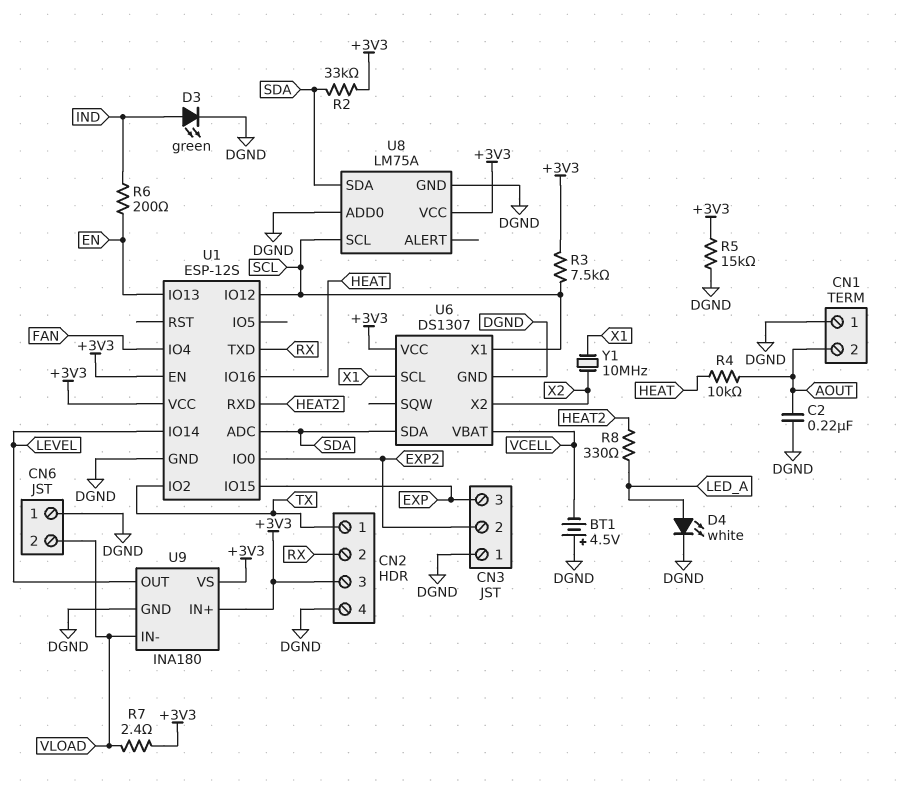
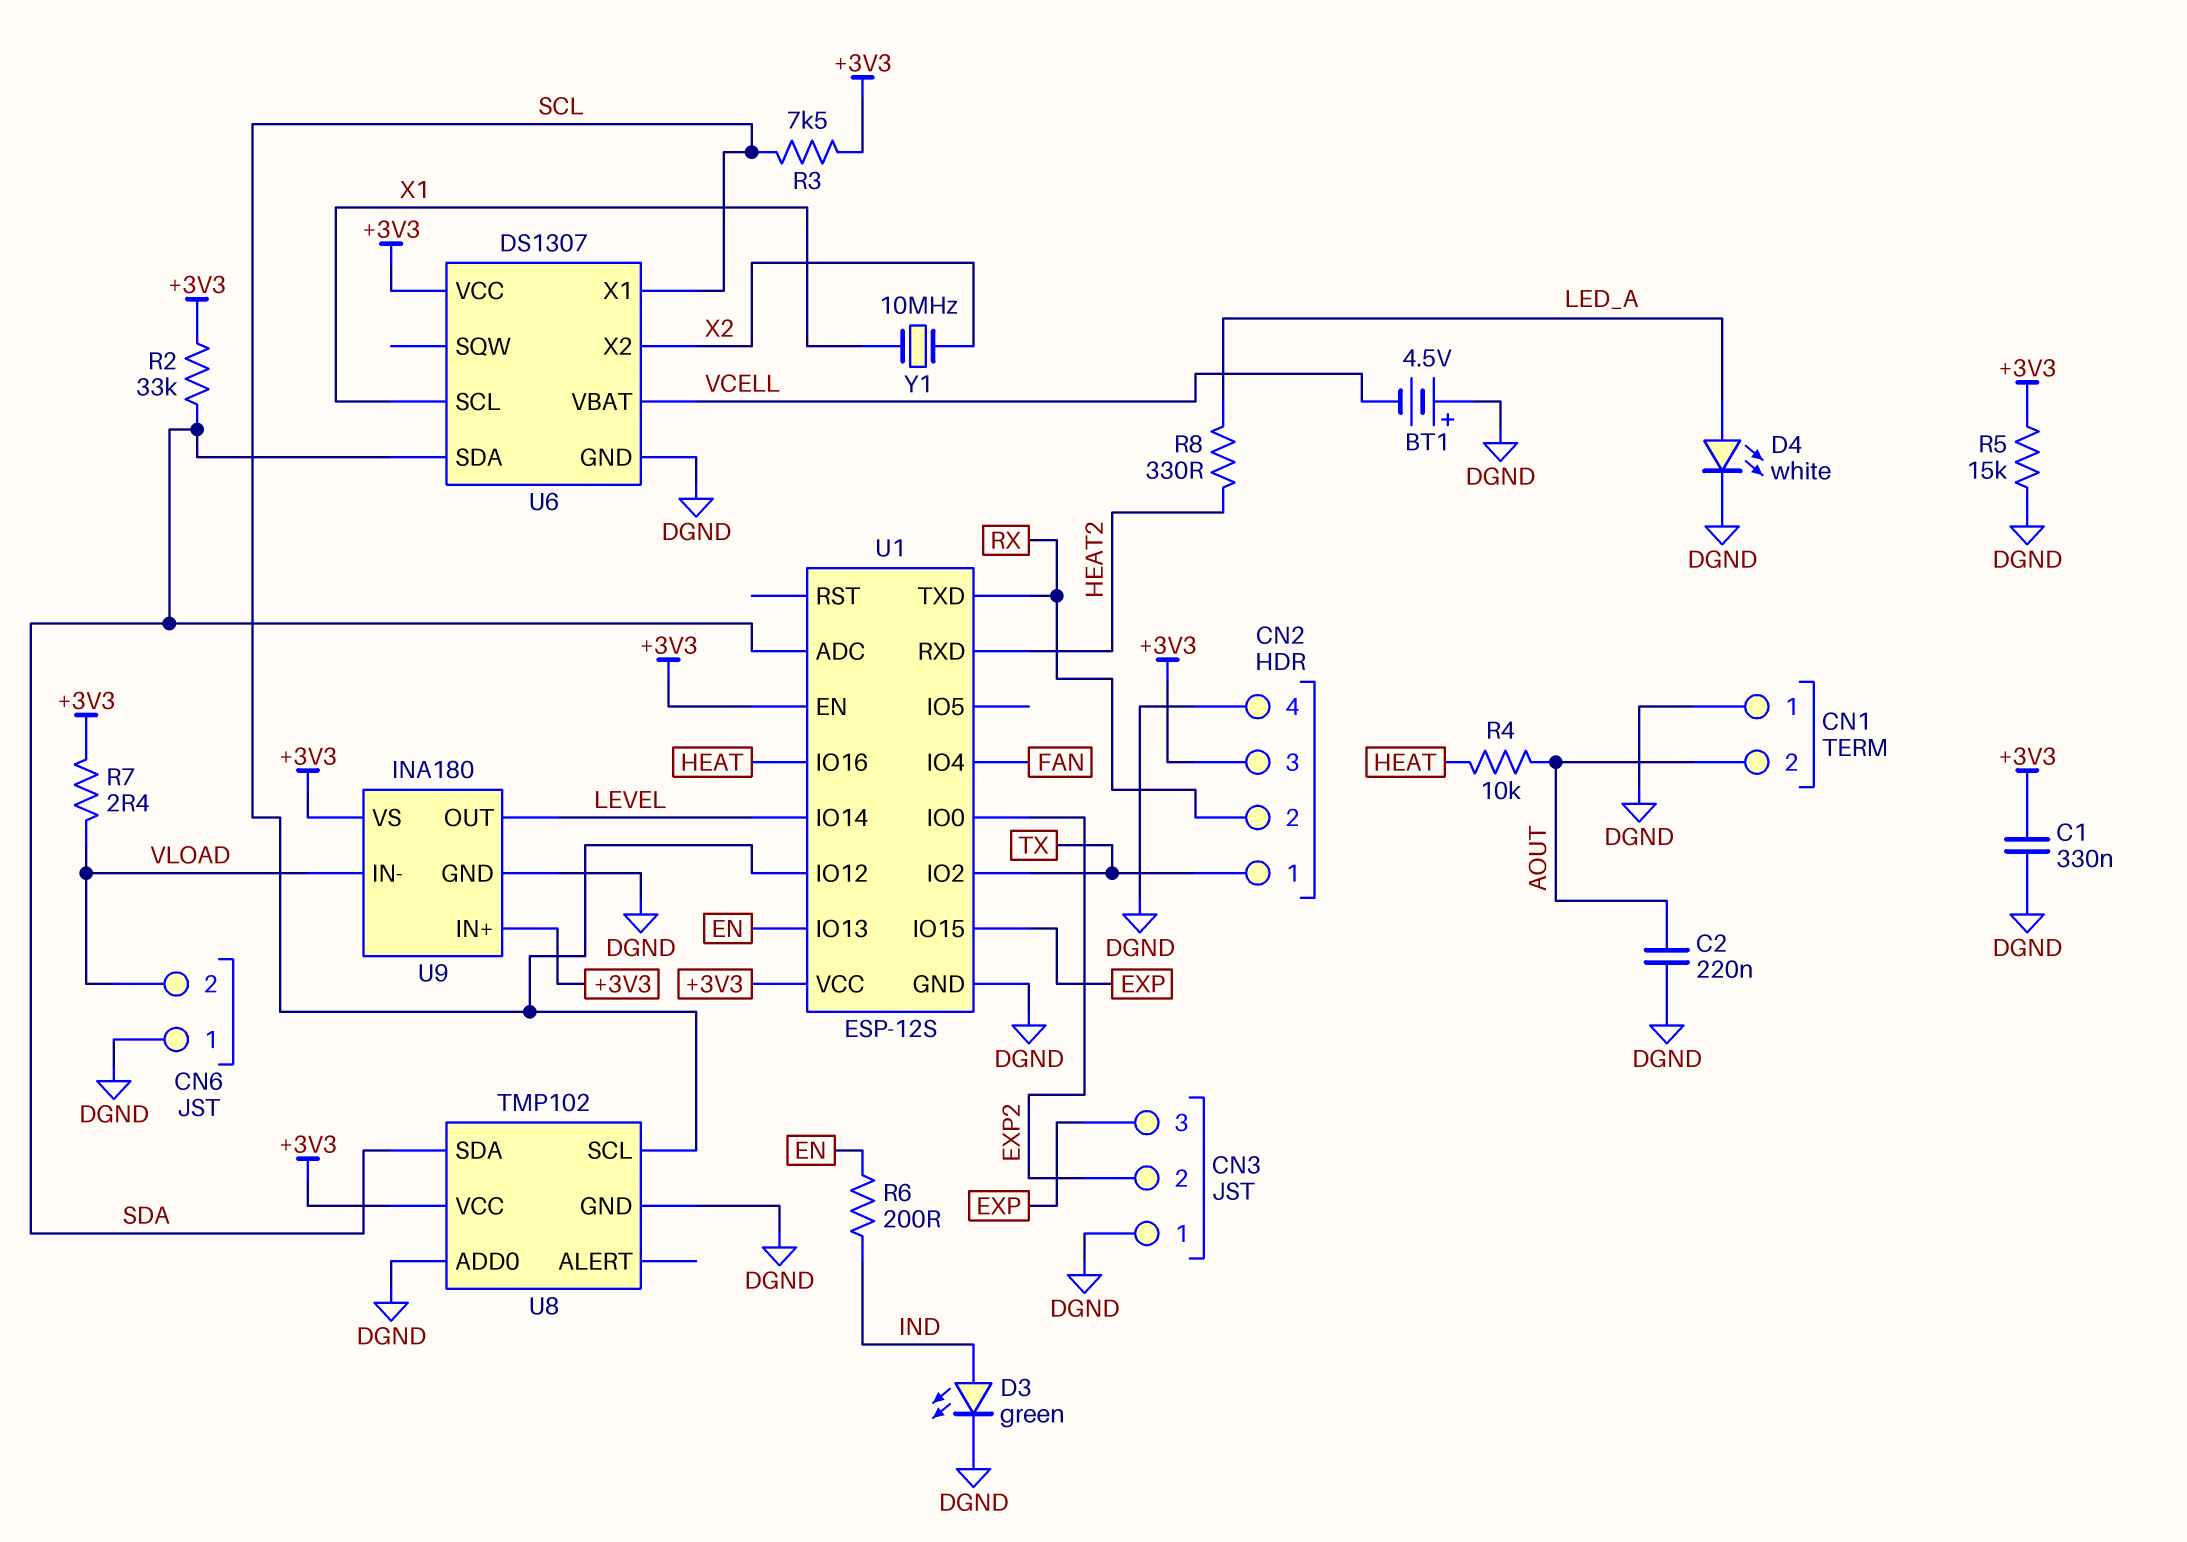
C1: none -> 330nF (+3V3, DGND)
U8: LM75A -> TMP102

